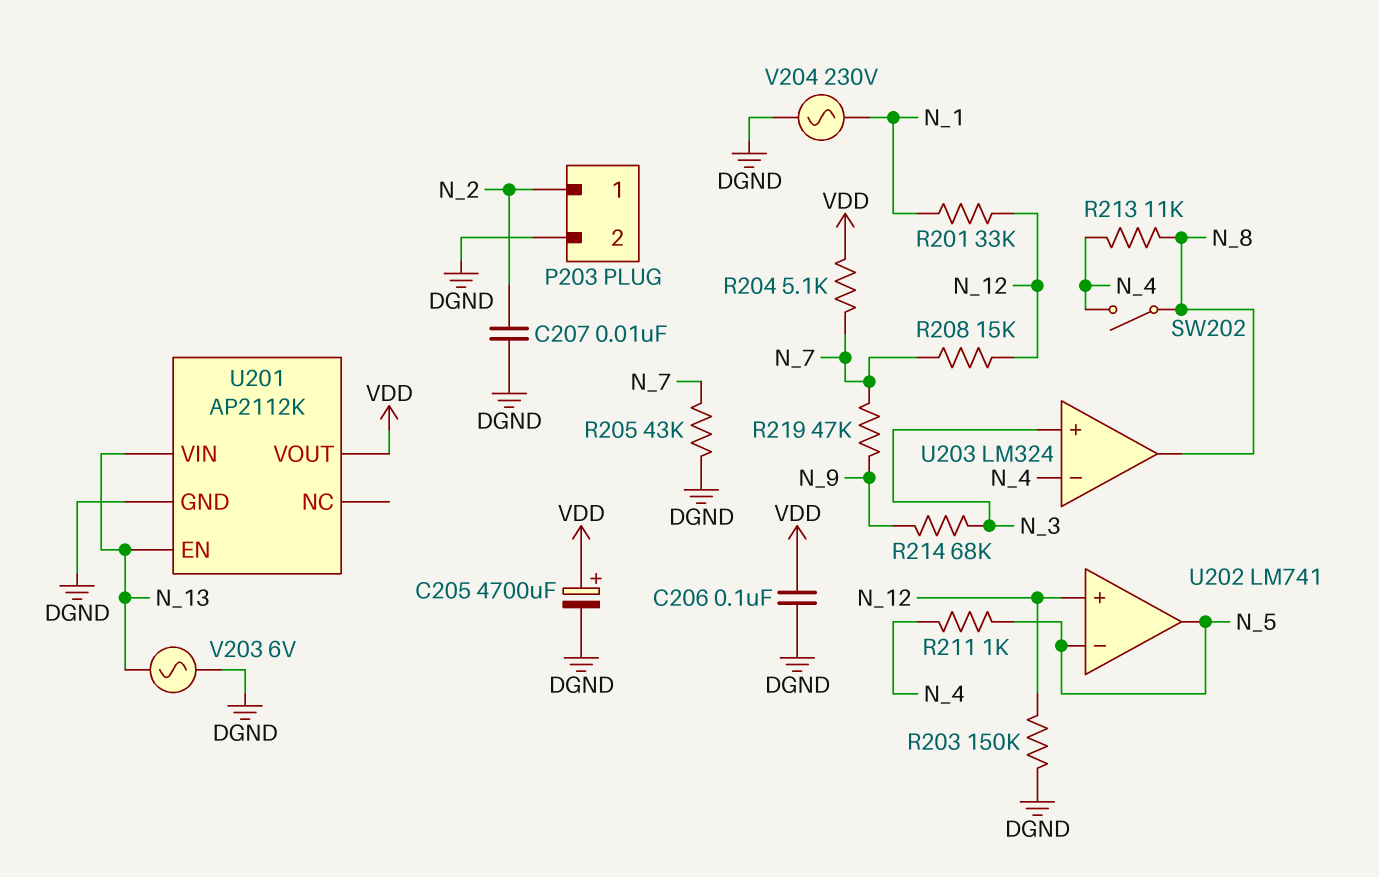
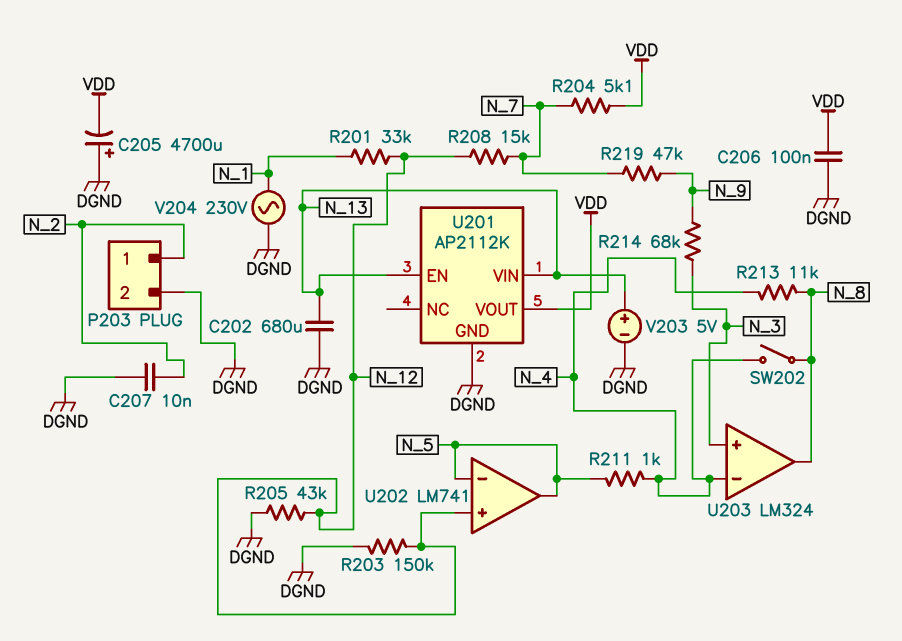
C202: none -> 680uF (DGND, N_13)
C205: 4700uF (plus VDD, minus DGND) -> 4700uF (plus DGND, minus VDD)
R205: 43k (DGND, N_7) -> 43k (DGND, N_12)
V203: AC 6V (DGND, N_13) -> 5V (plus N_13, minus DGND)

